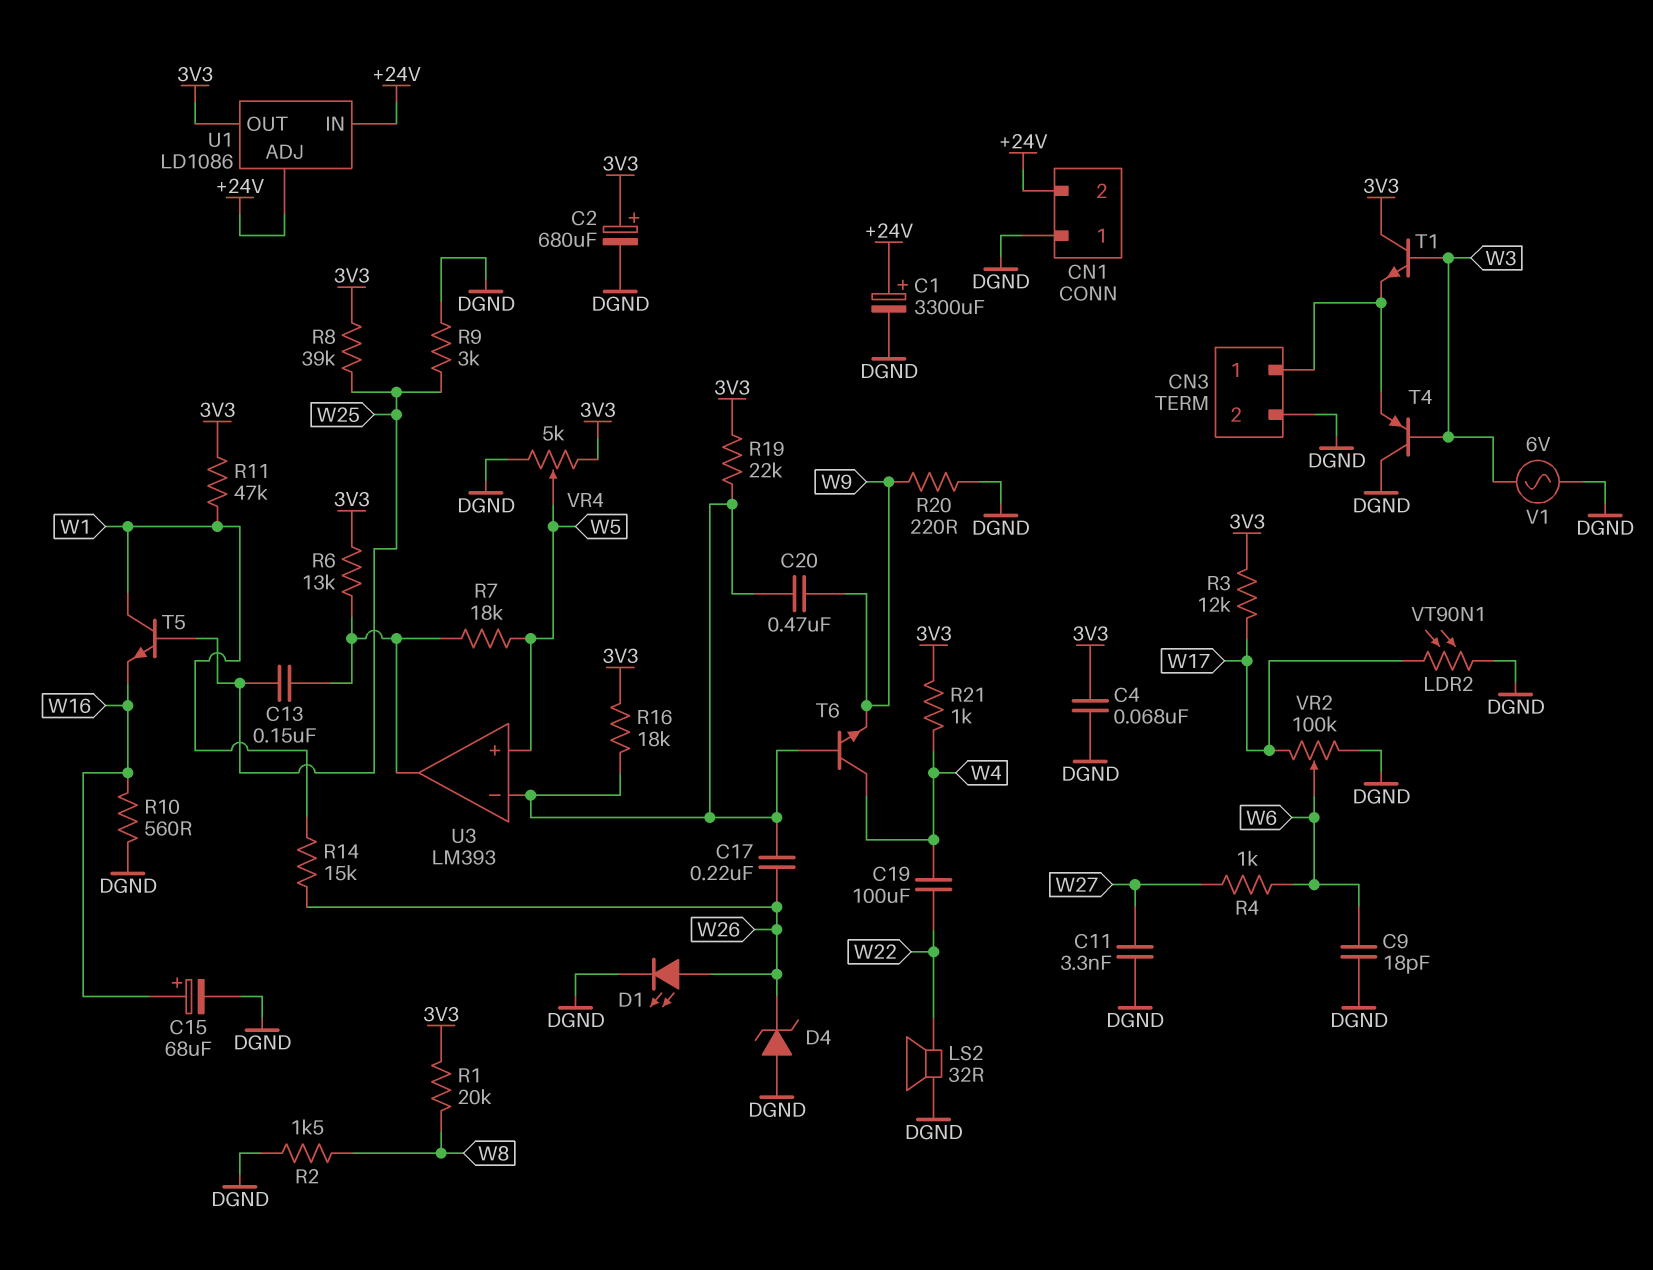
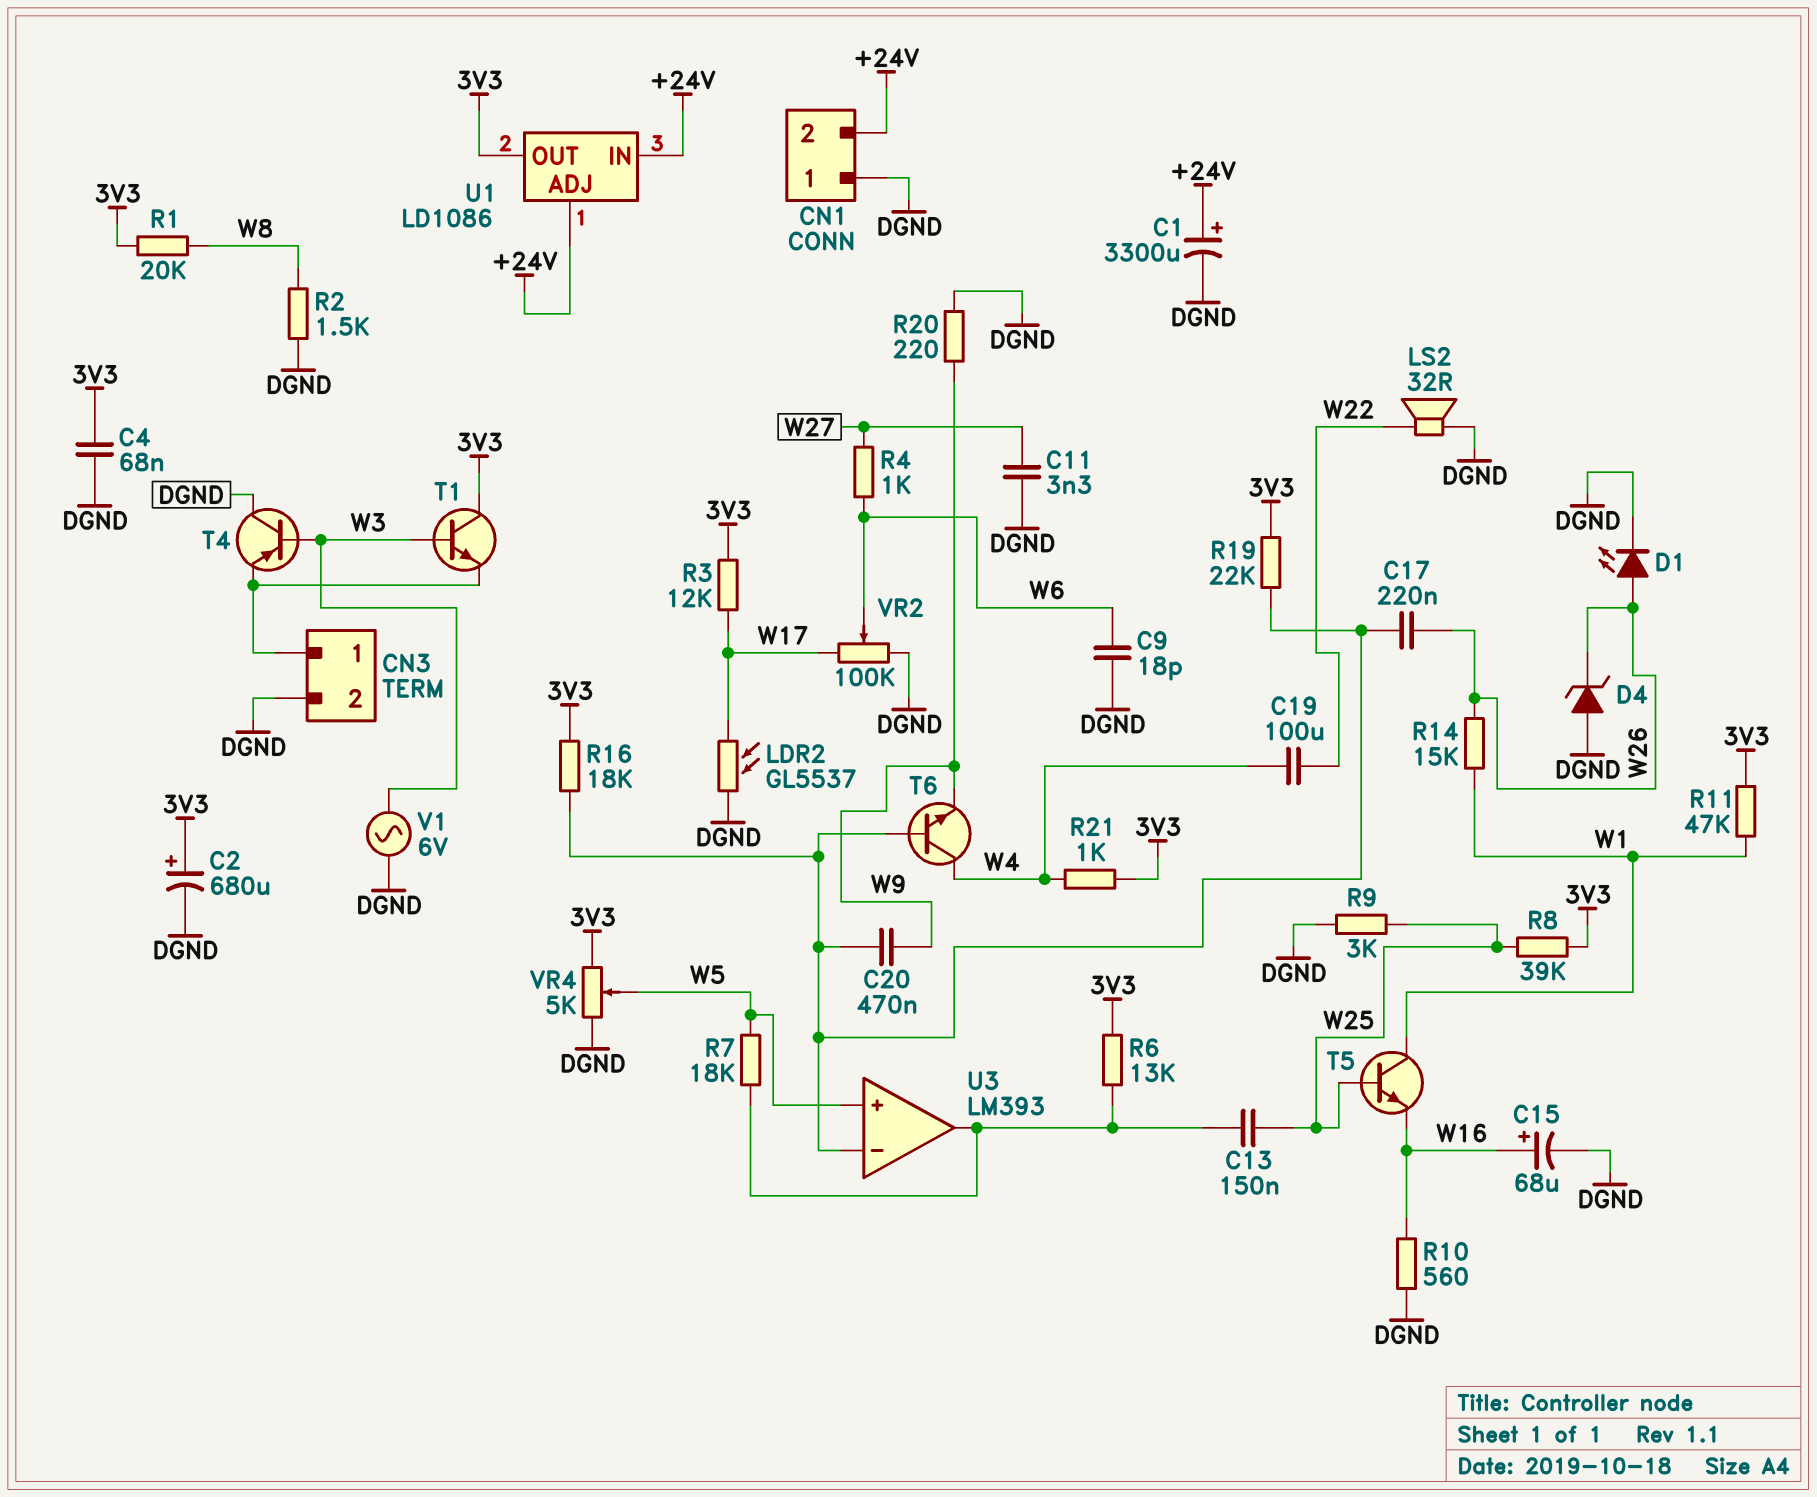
LDR2: VT90N1 (DGND, W17) -> GL5537 (DGND, W17)

